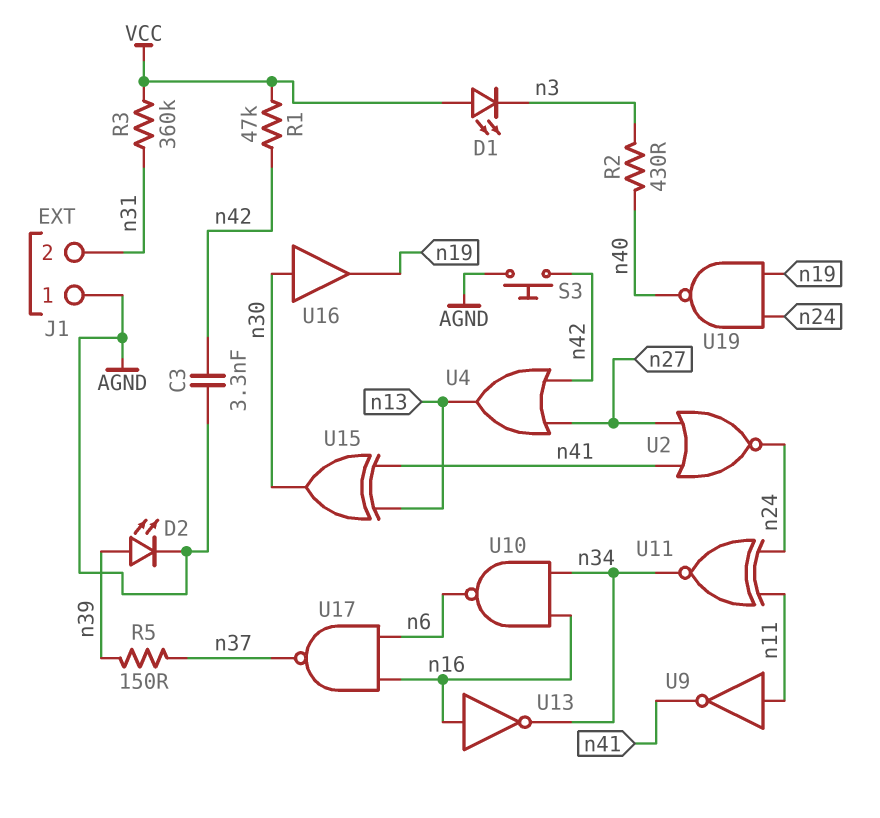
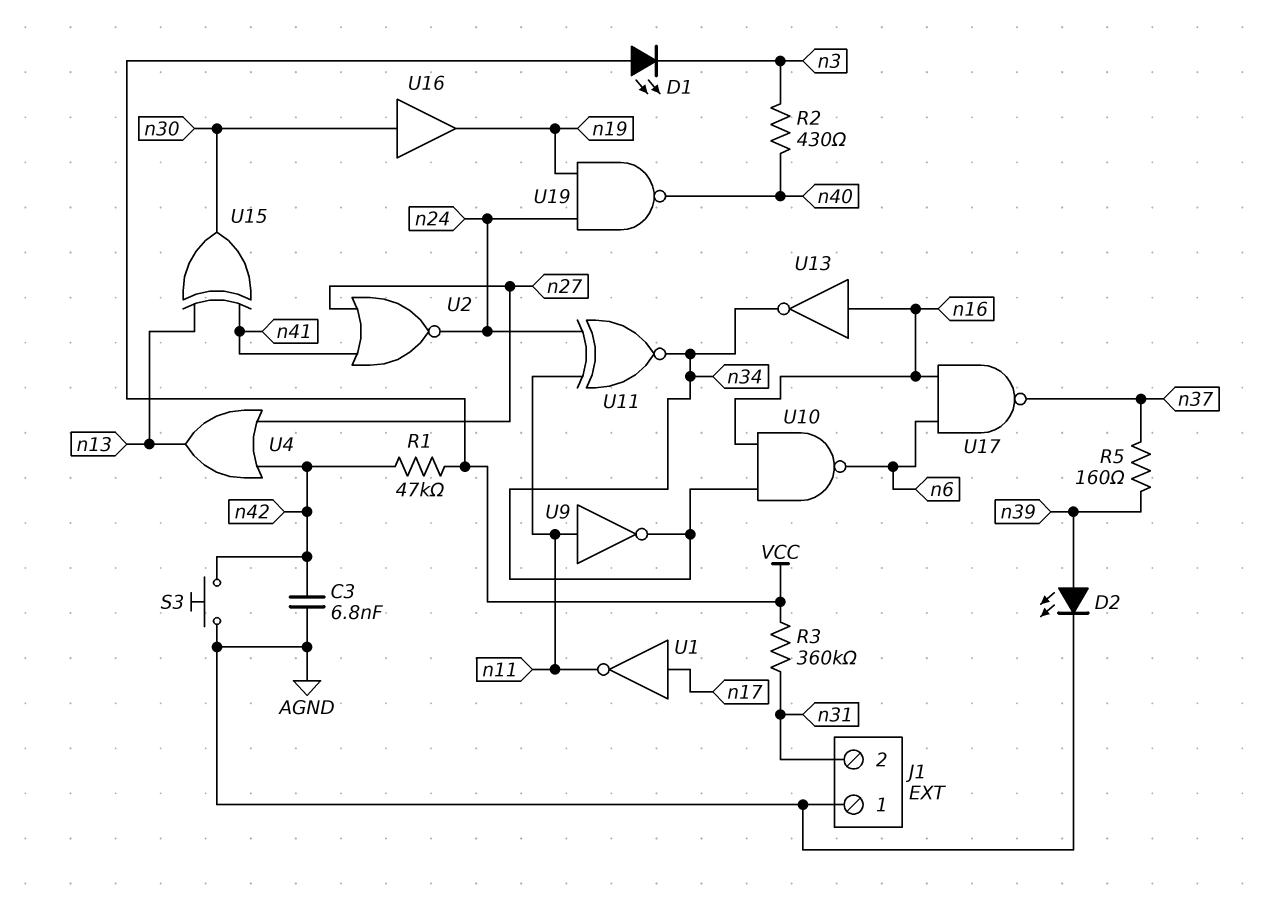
C3: 3.3nF (AGND, n42) -> 6.8nF (AGND, n42)
R5: 150 (n37, n39) -> 160 (n37, n39)
U1: none -> NOT (in n17, out n11)
U9: NOT (in n11, out n41) -> NOT (in n11, out n34)

